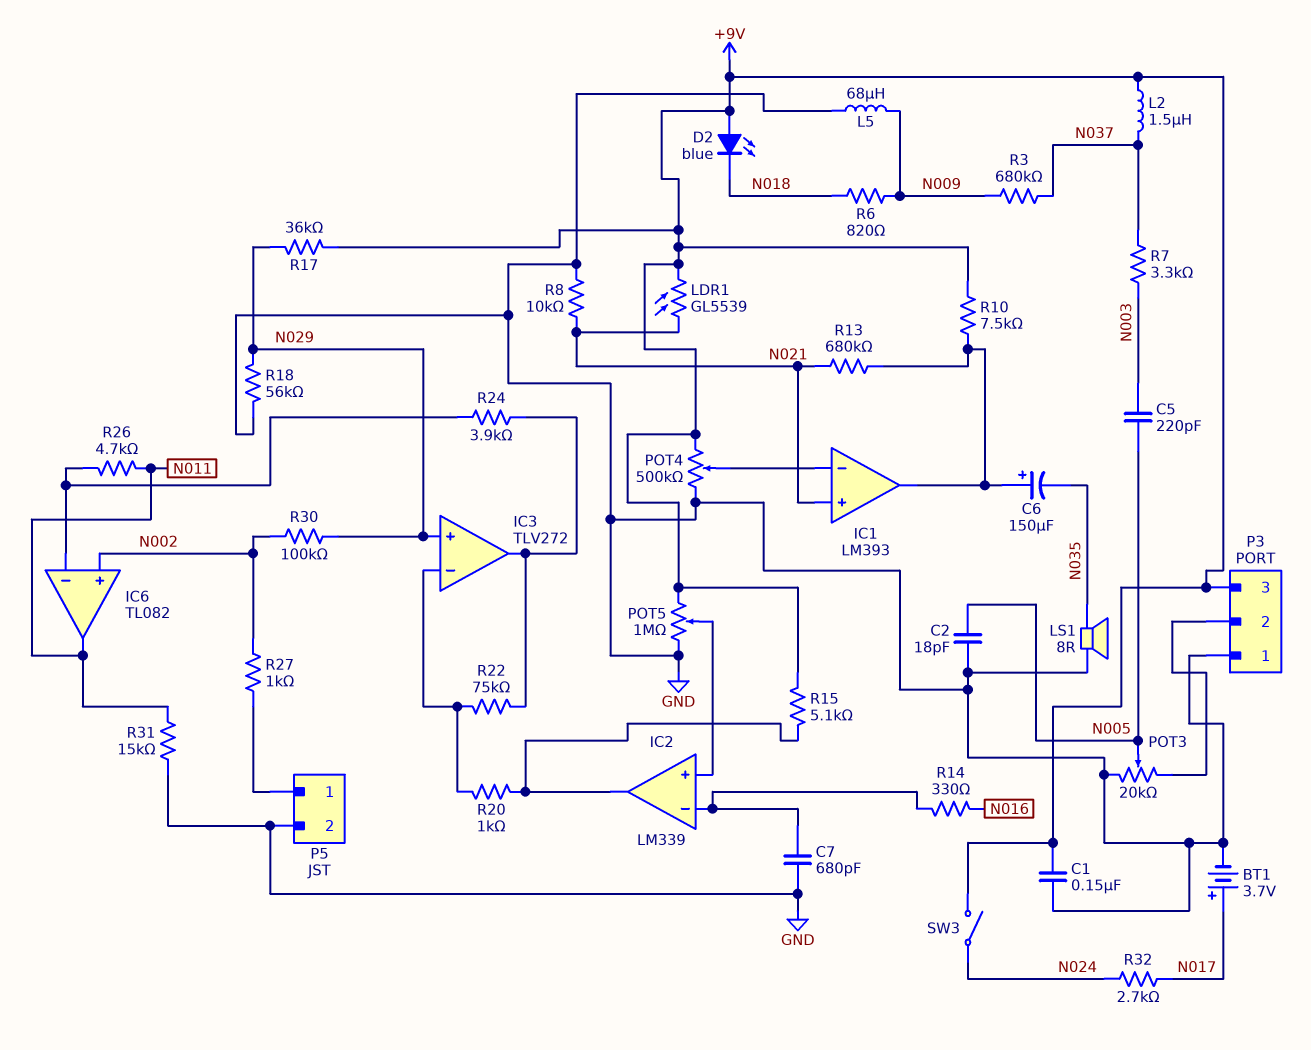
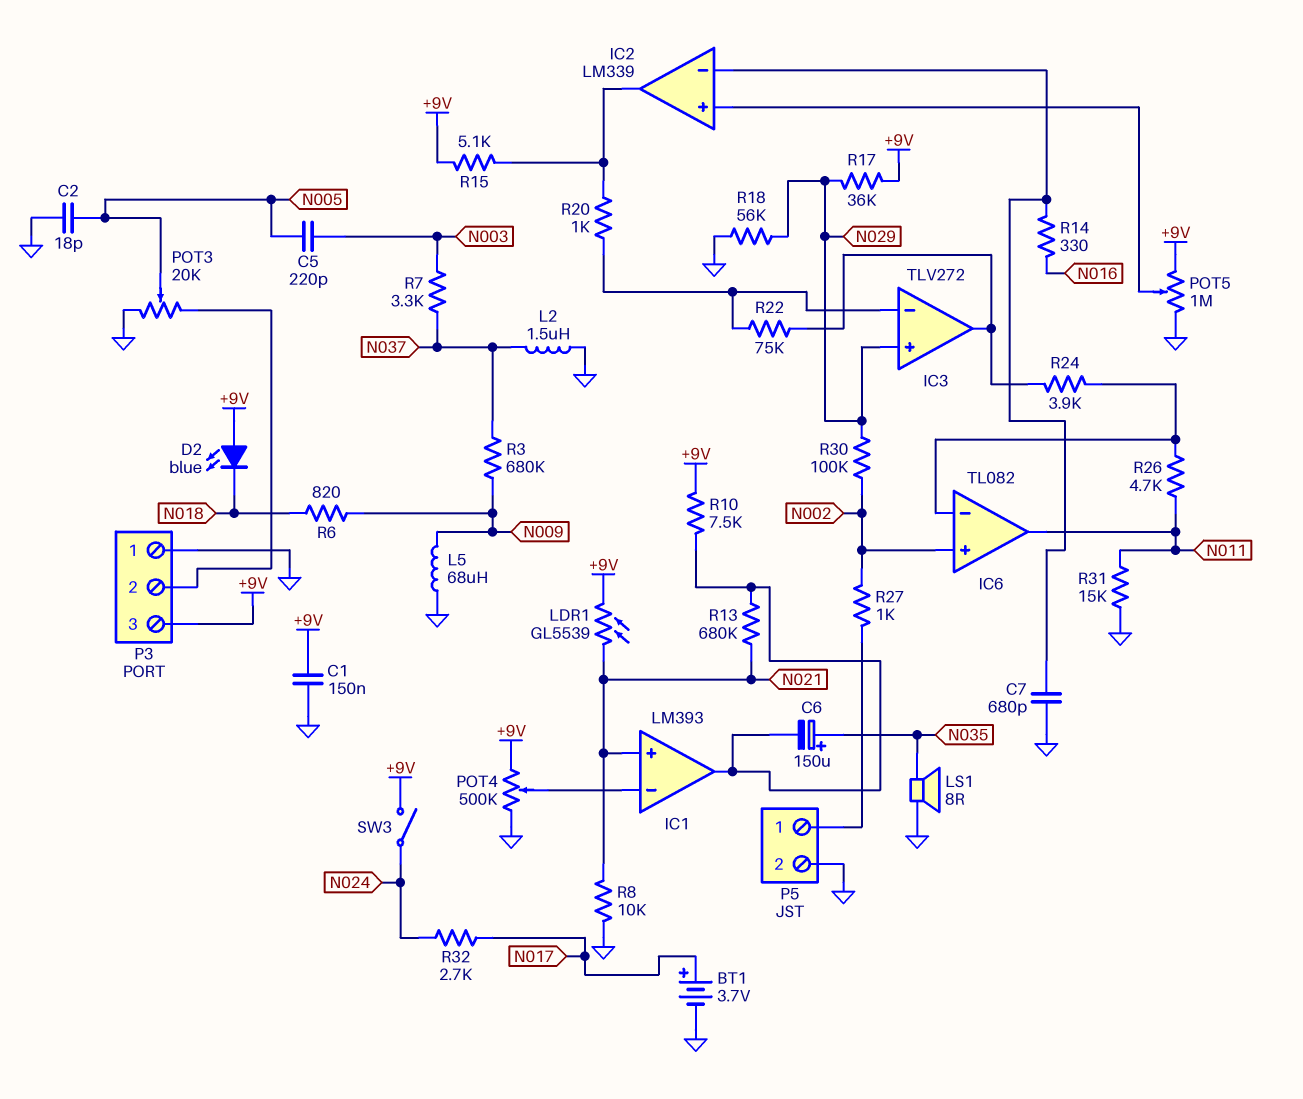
C6: 150uF (plus IC1/out, minus N035) -> 150uF (plus N035, minus IC1/out)
L2: 1.5uH (+9V, N037) -> 1.5uH (GND, N037)

